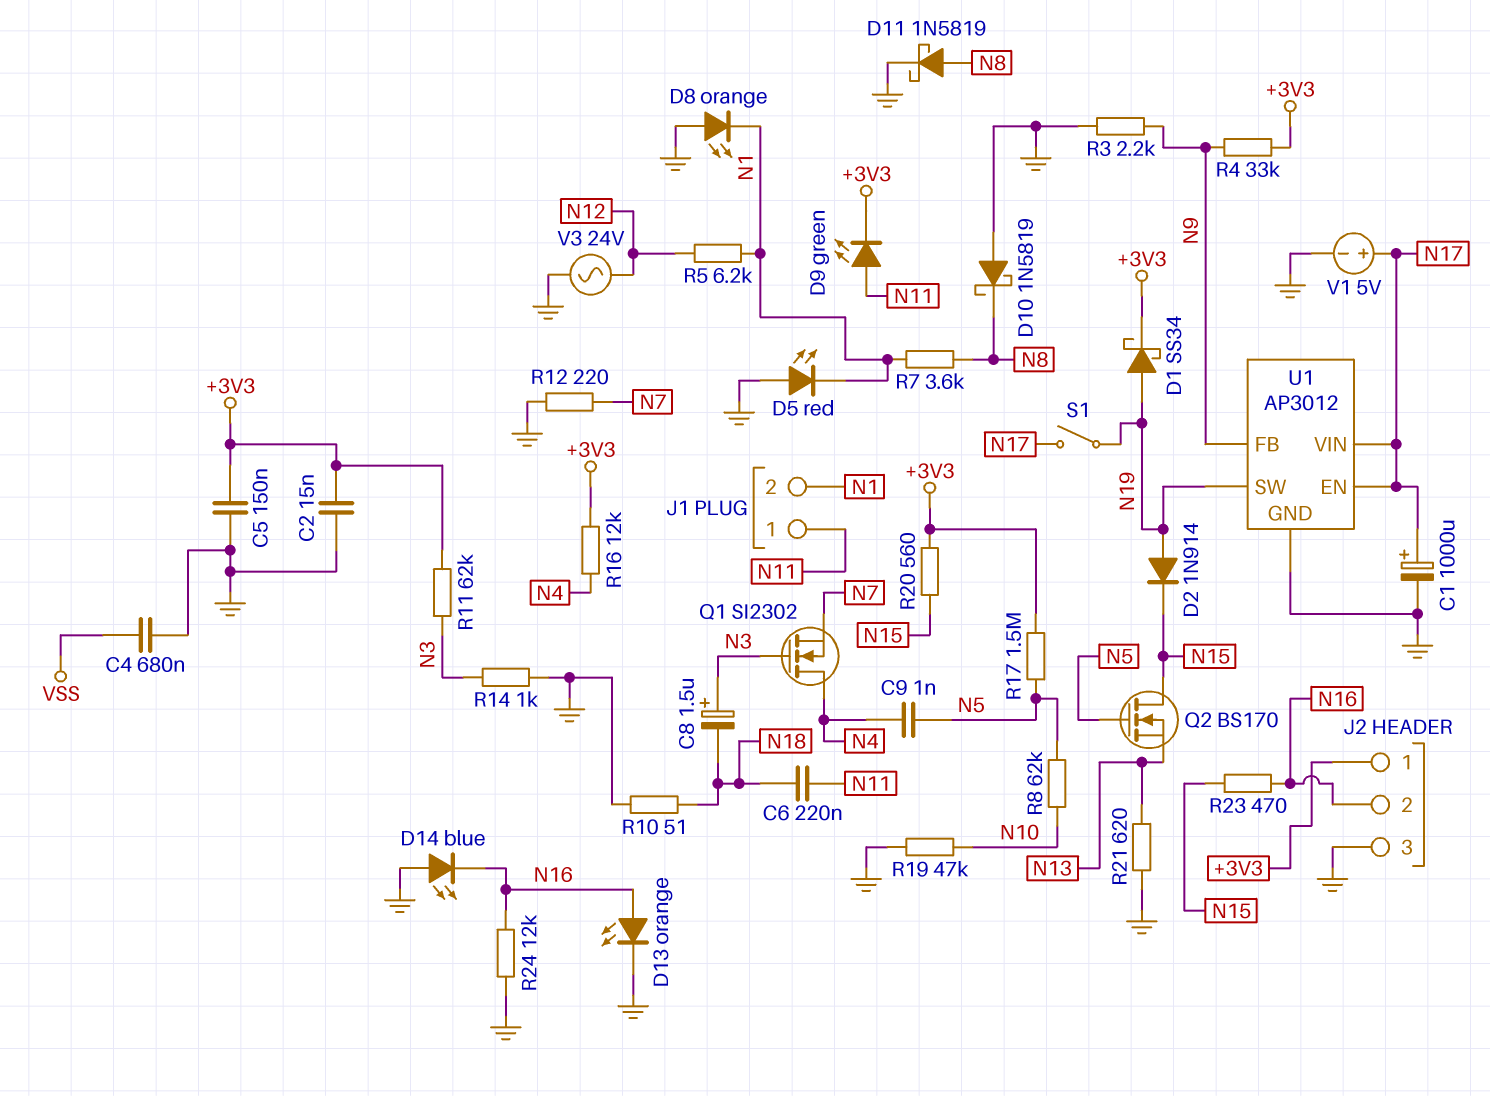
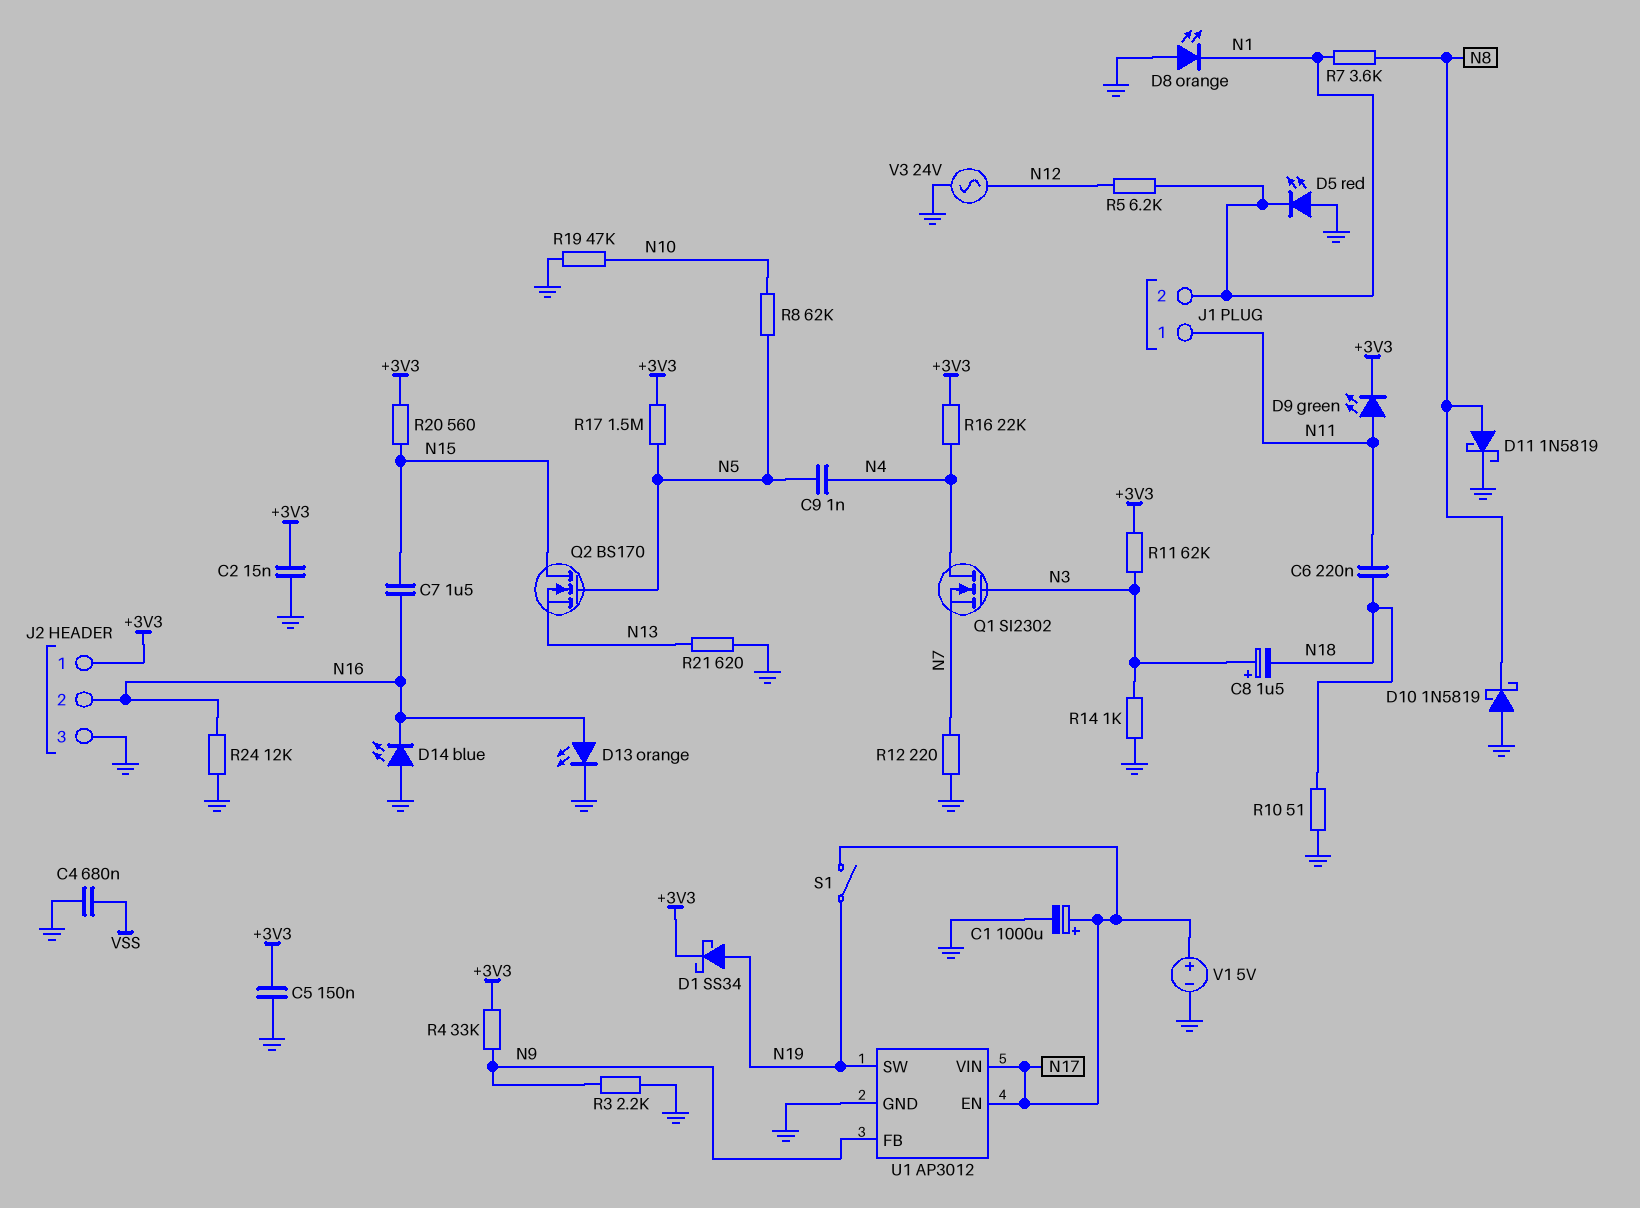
C7: none -> 1.5uF (N15, N16)
D2: diode 1N914 (A N19, K N15) -> none
R16: 12k (+3V3, N4) -> 22k (+3V3, N4)
R23: 470 (N15, N16) -> none

